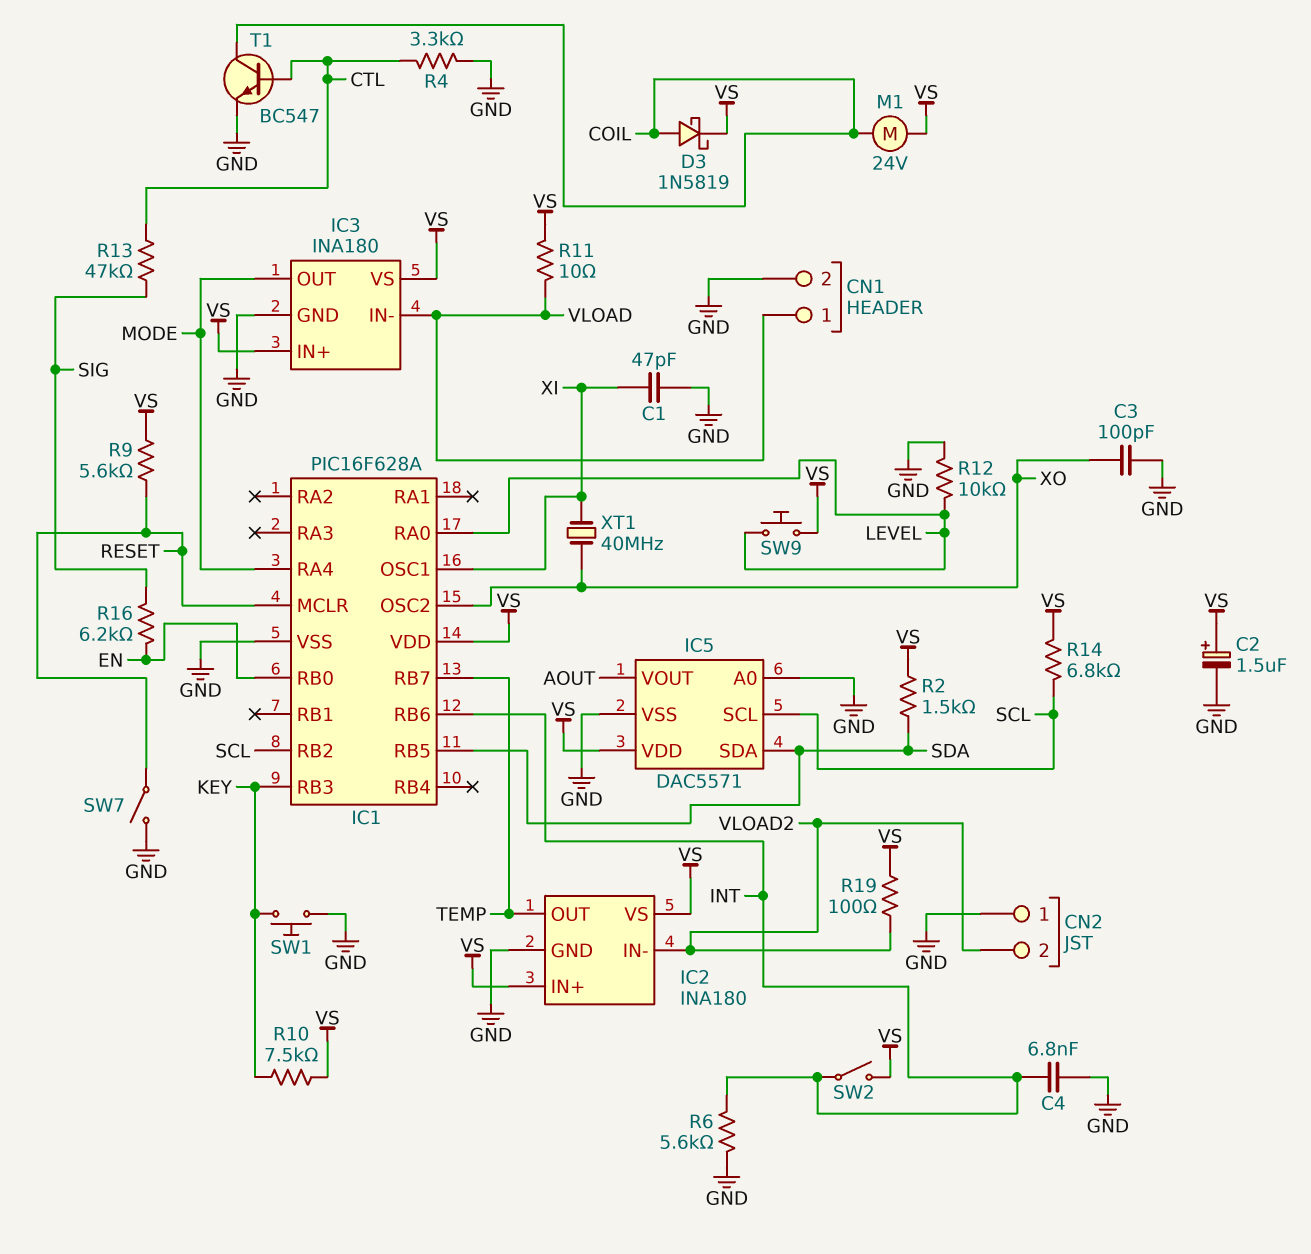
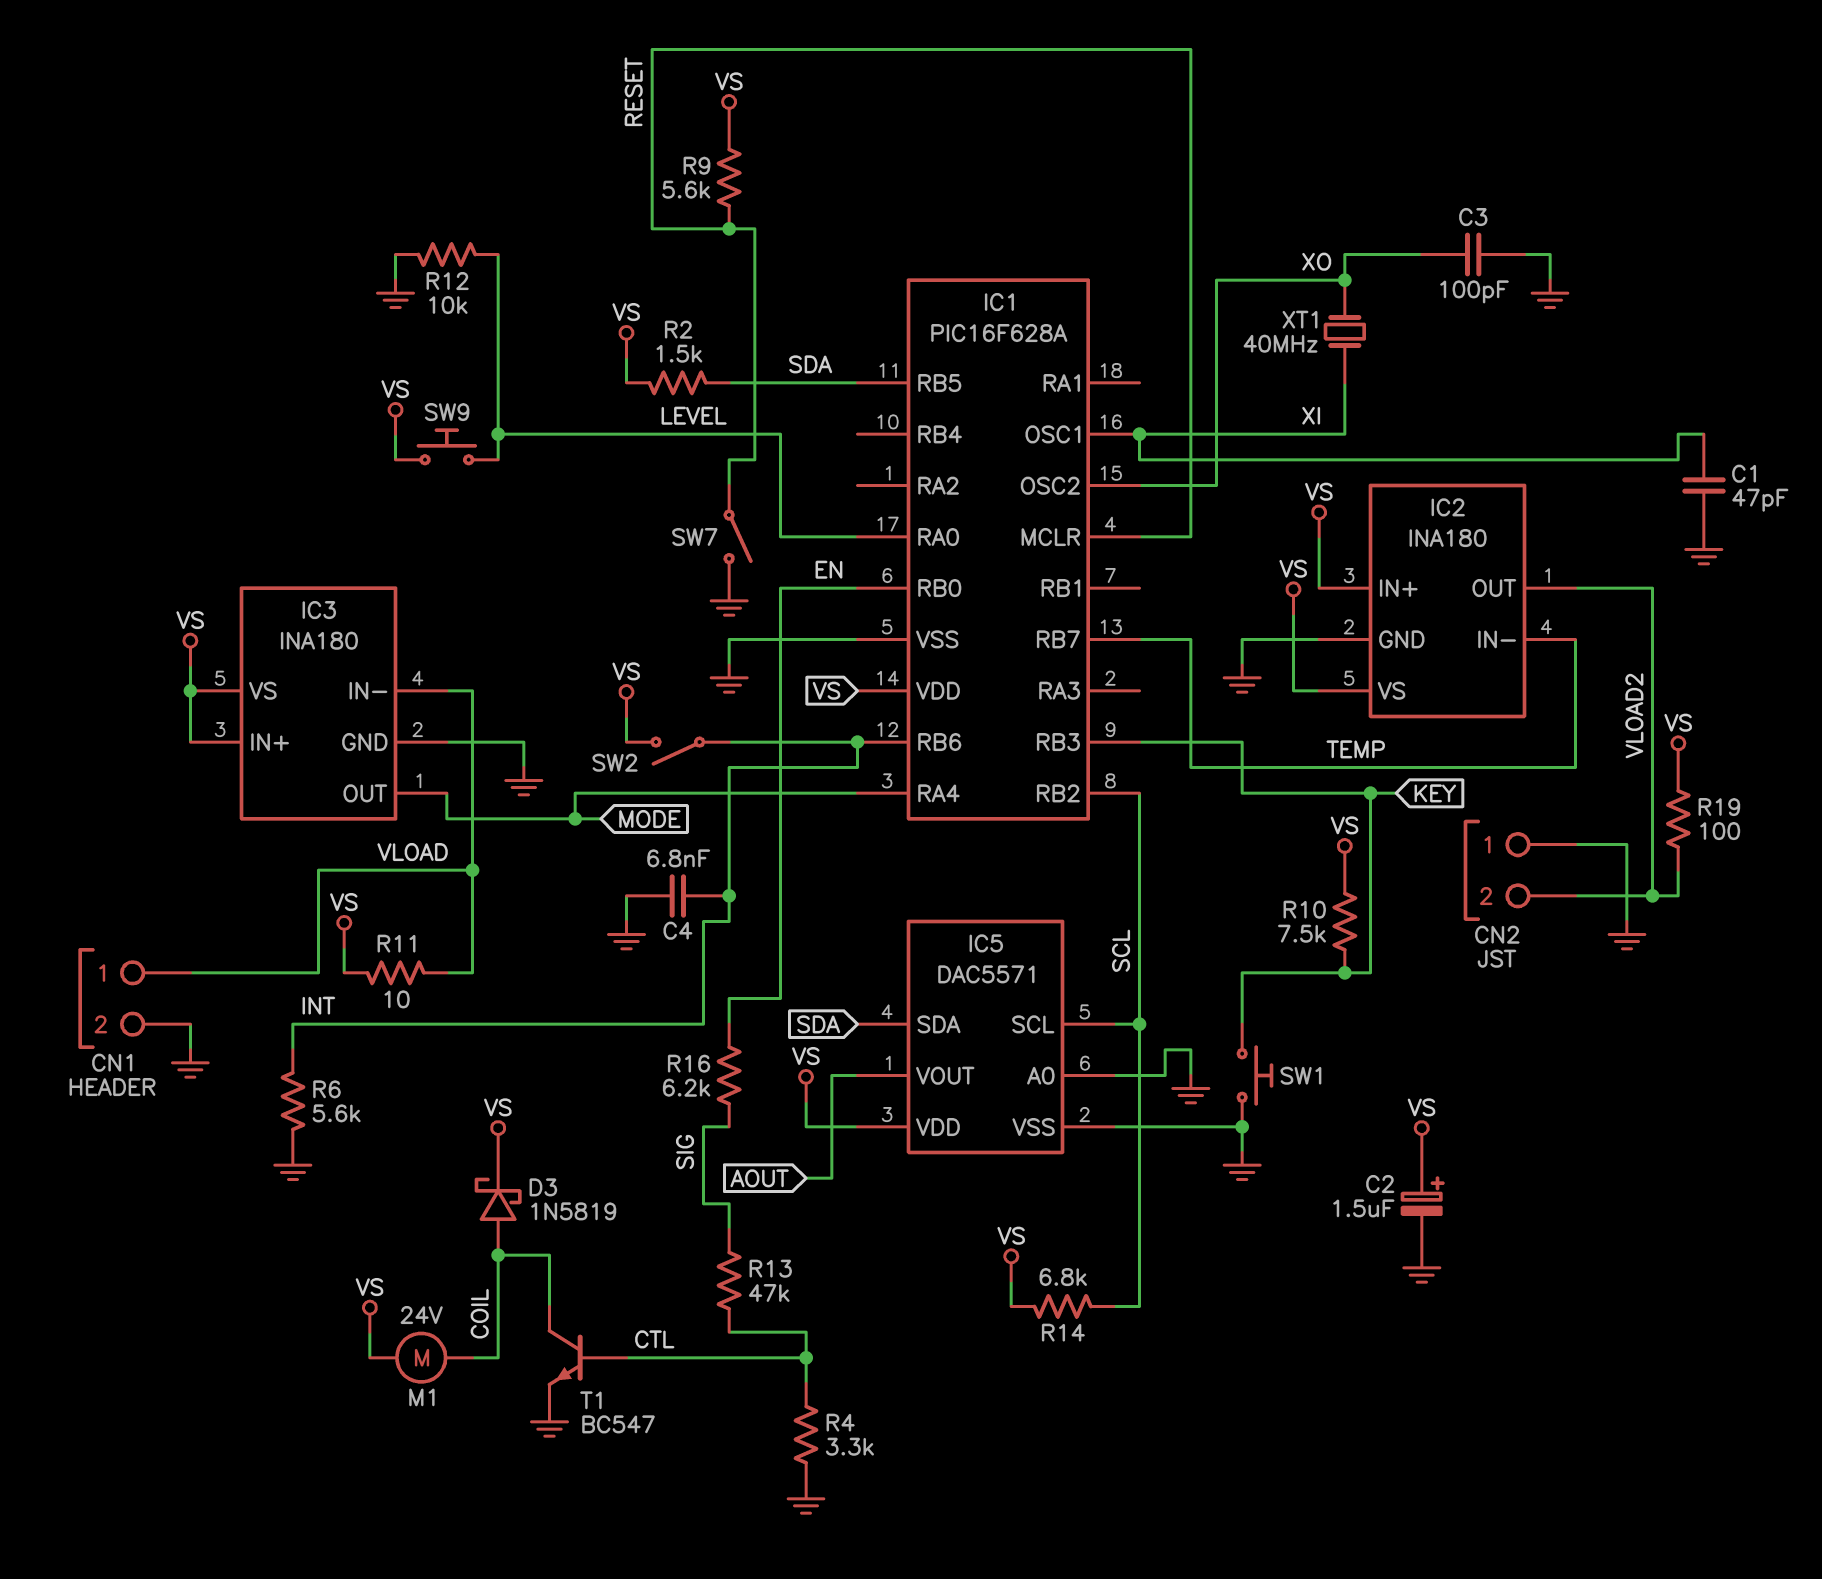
IC2 pin IN-: VLOAD2 -> TEMP
IC2 pin OUT: TEMP -> VLOAD2

